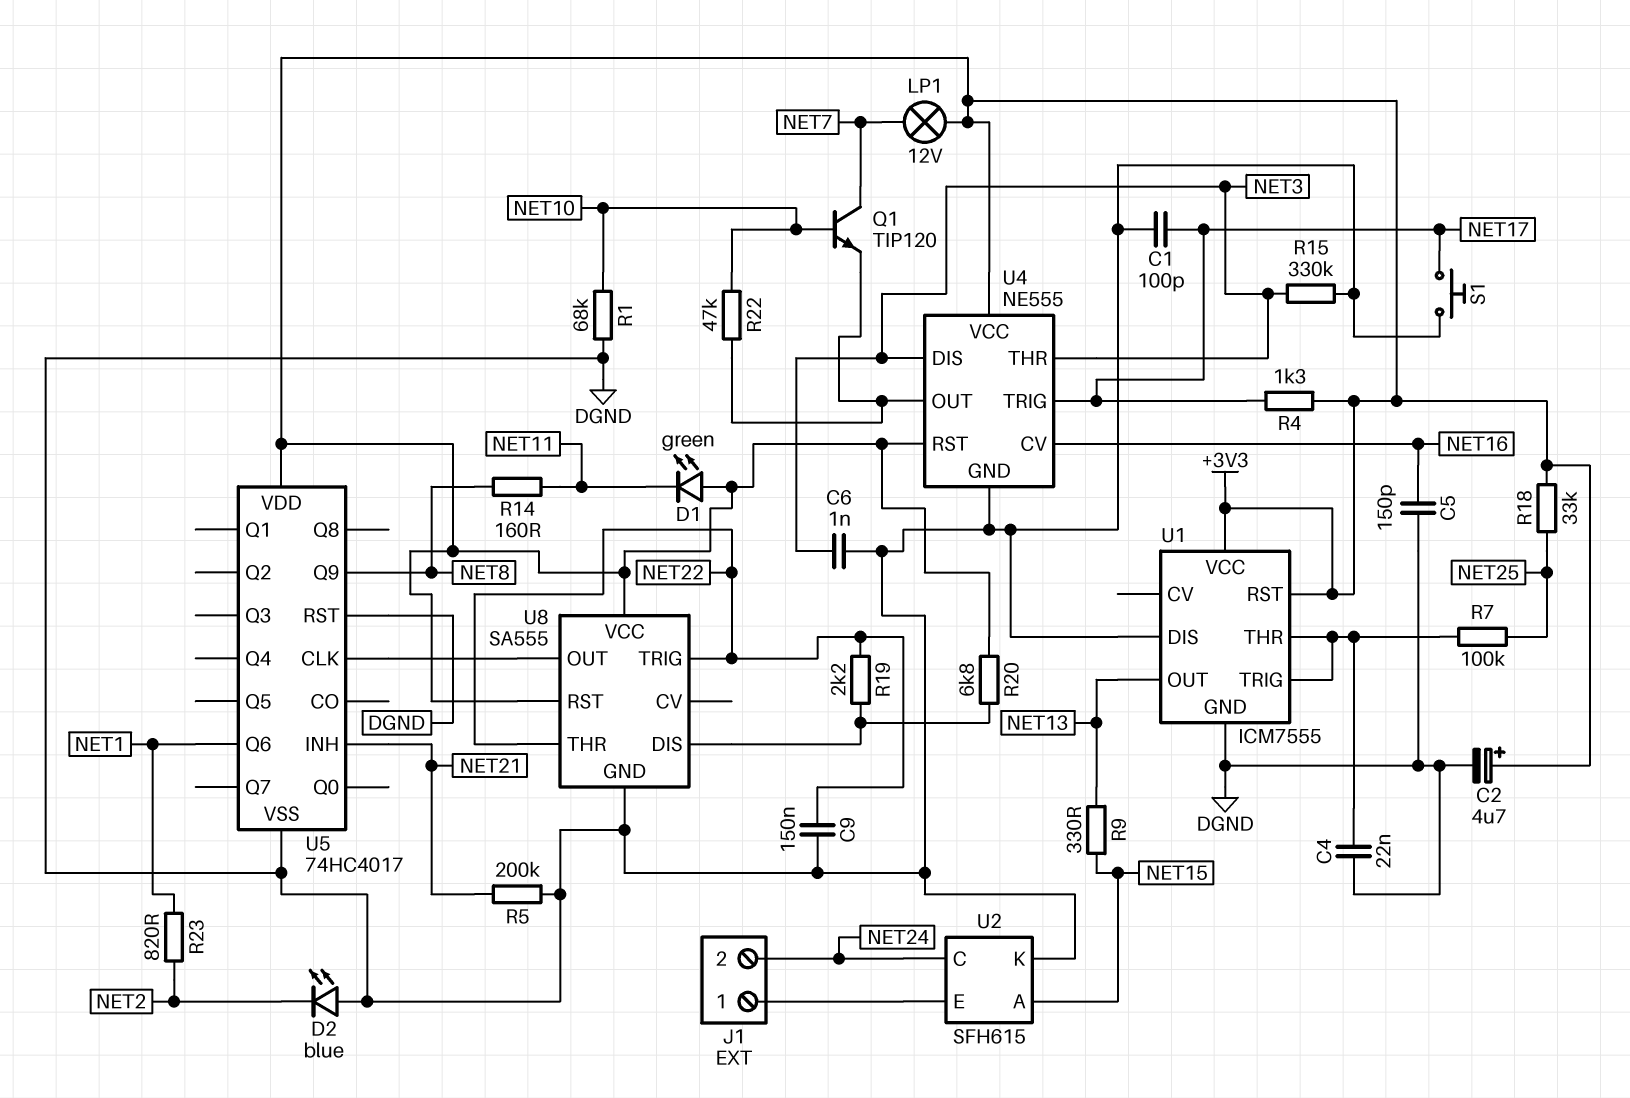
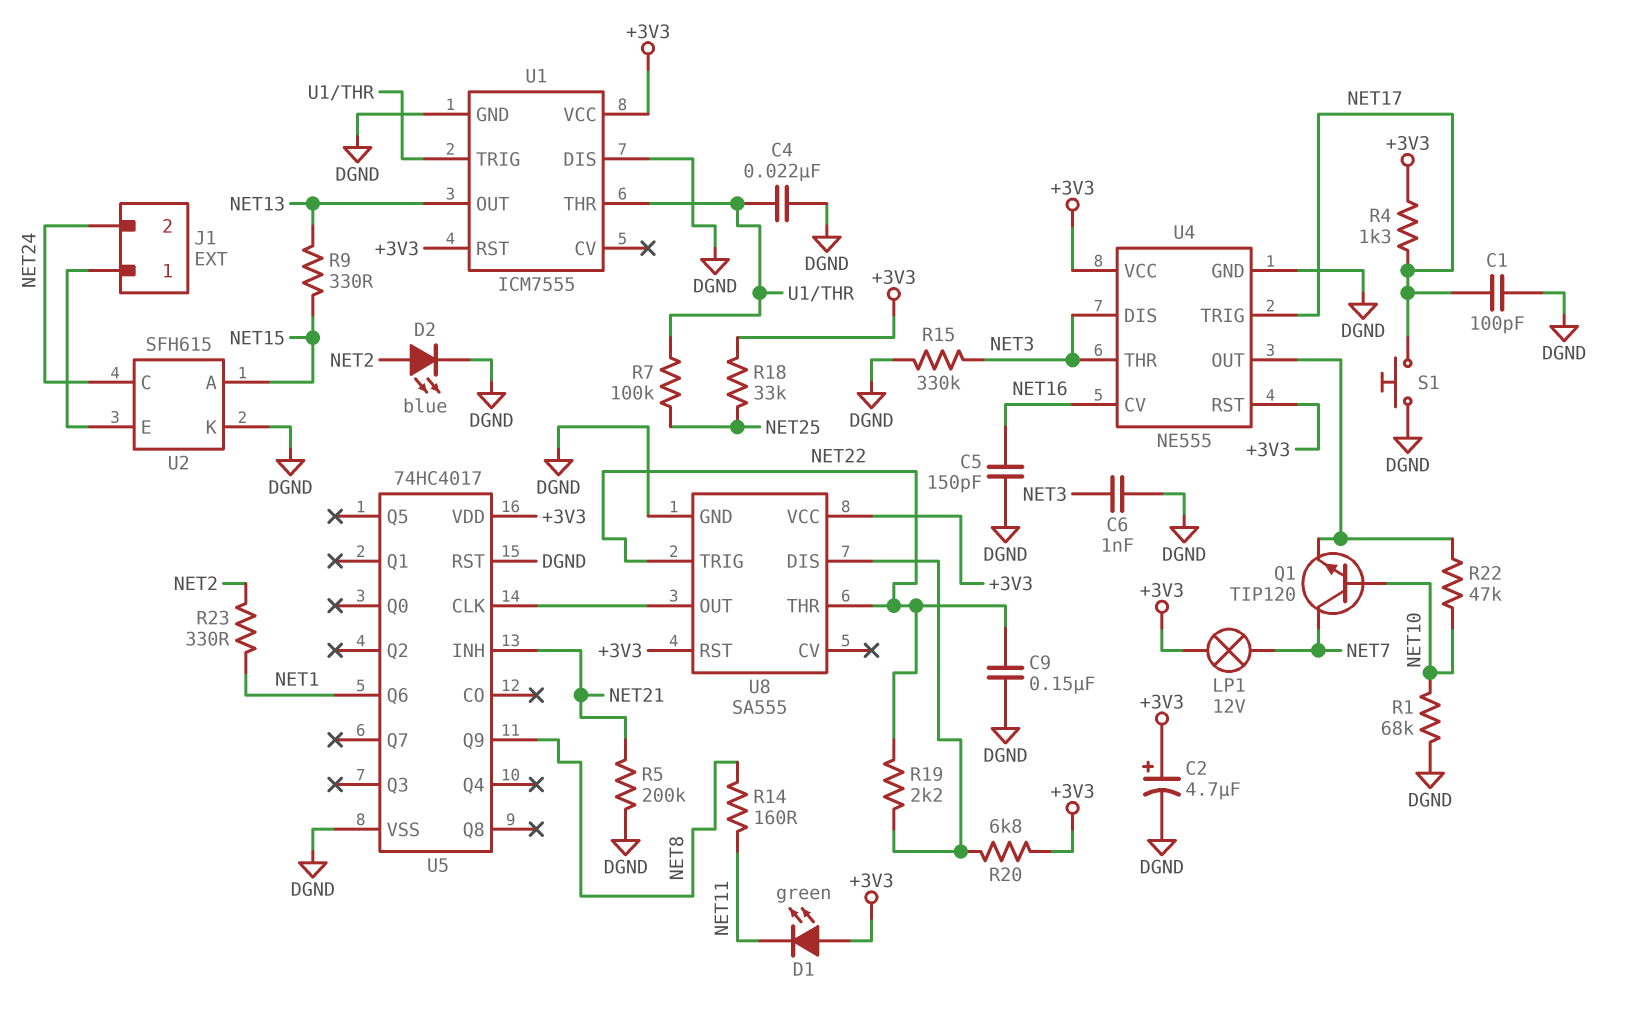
D2: LED blue (A DGND, K NET2) -> LED blue (A NET2, K DGND)
R23: 820 (NET1, NET2) -> 330 (NET1, NET2)

